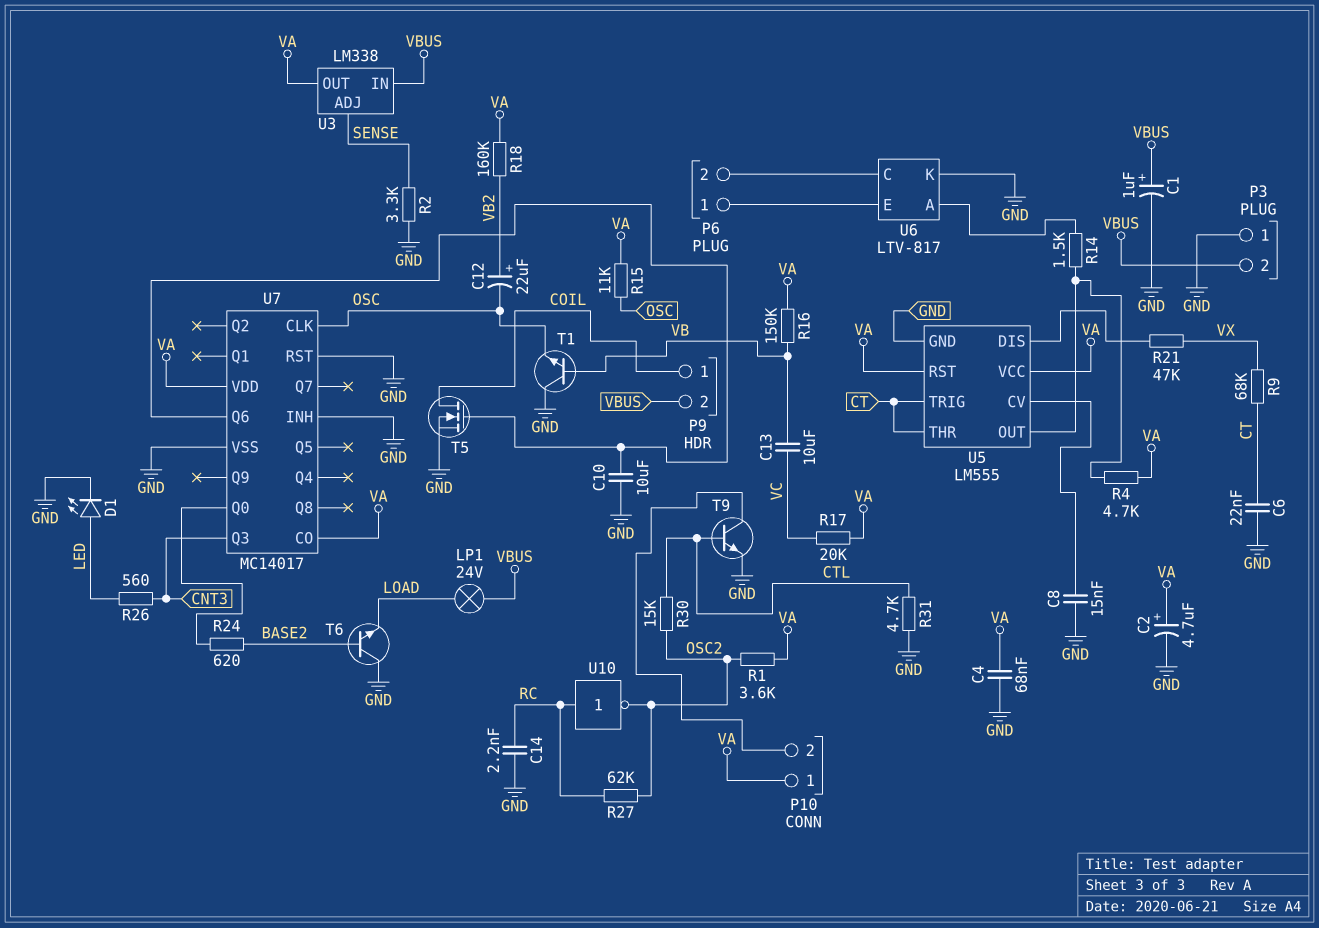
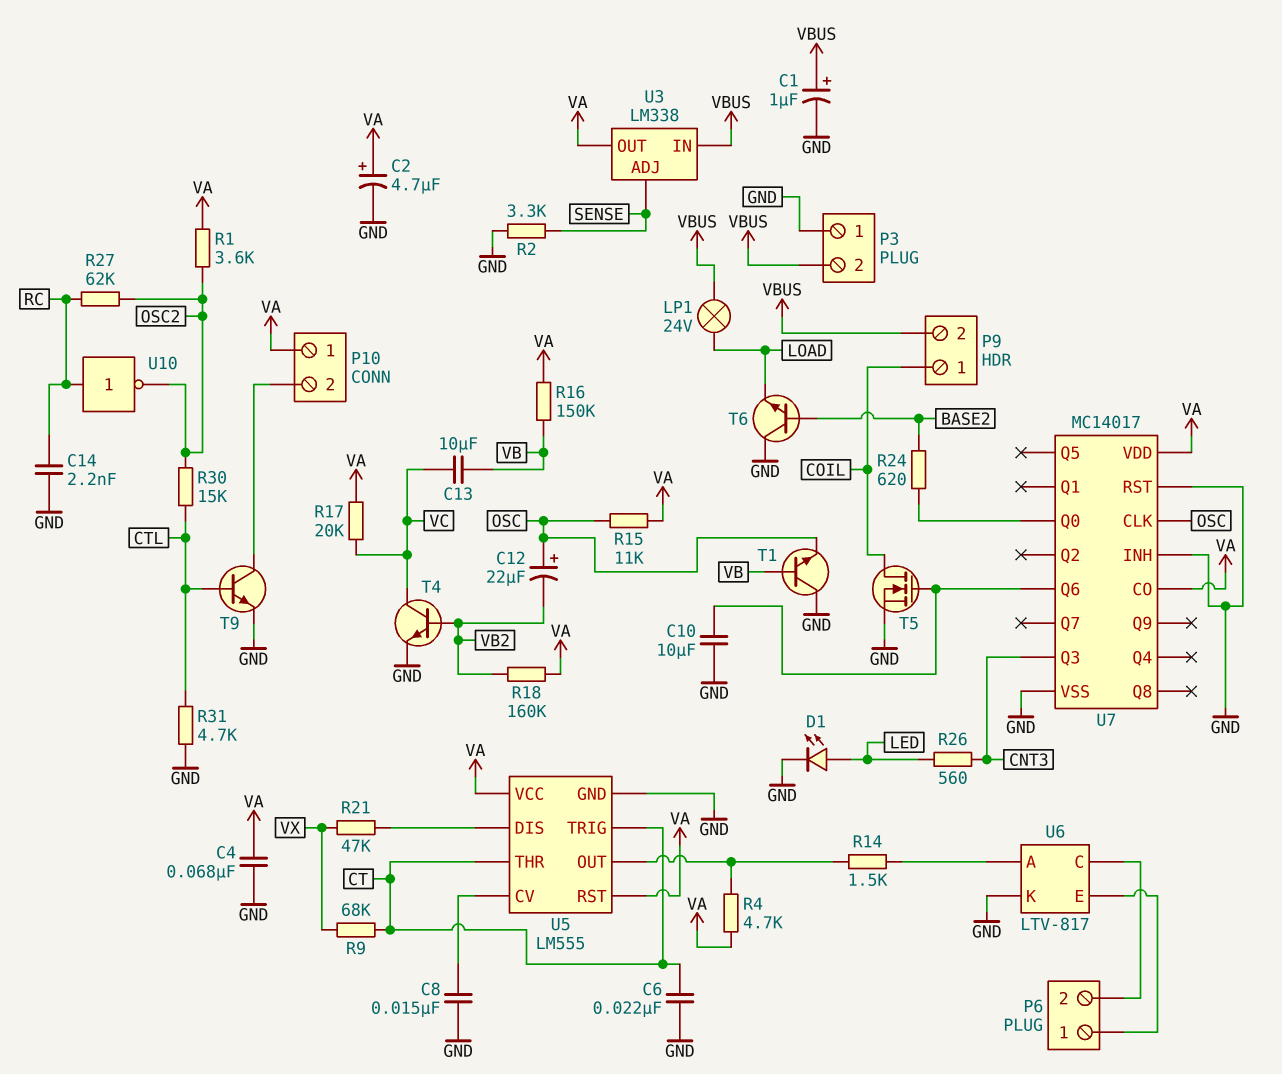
C12: 22uF (plus VB2, minus OSC) -> 22uF (plus OSC, minus VB2)
T4: none -> NPN (B VB2, C VC, E GND)

